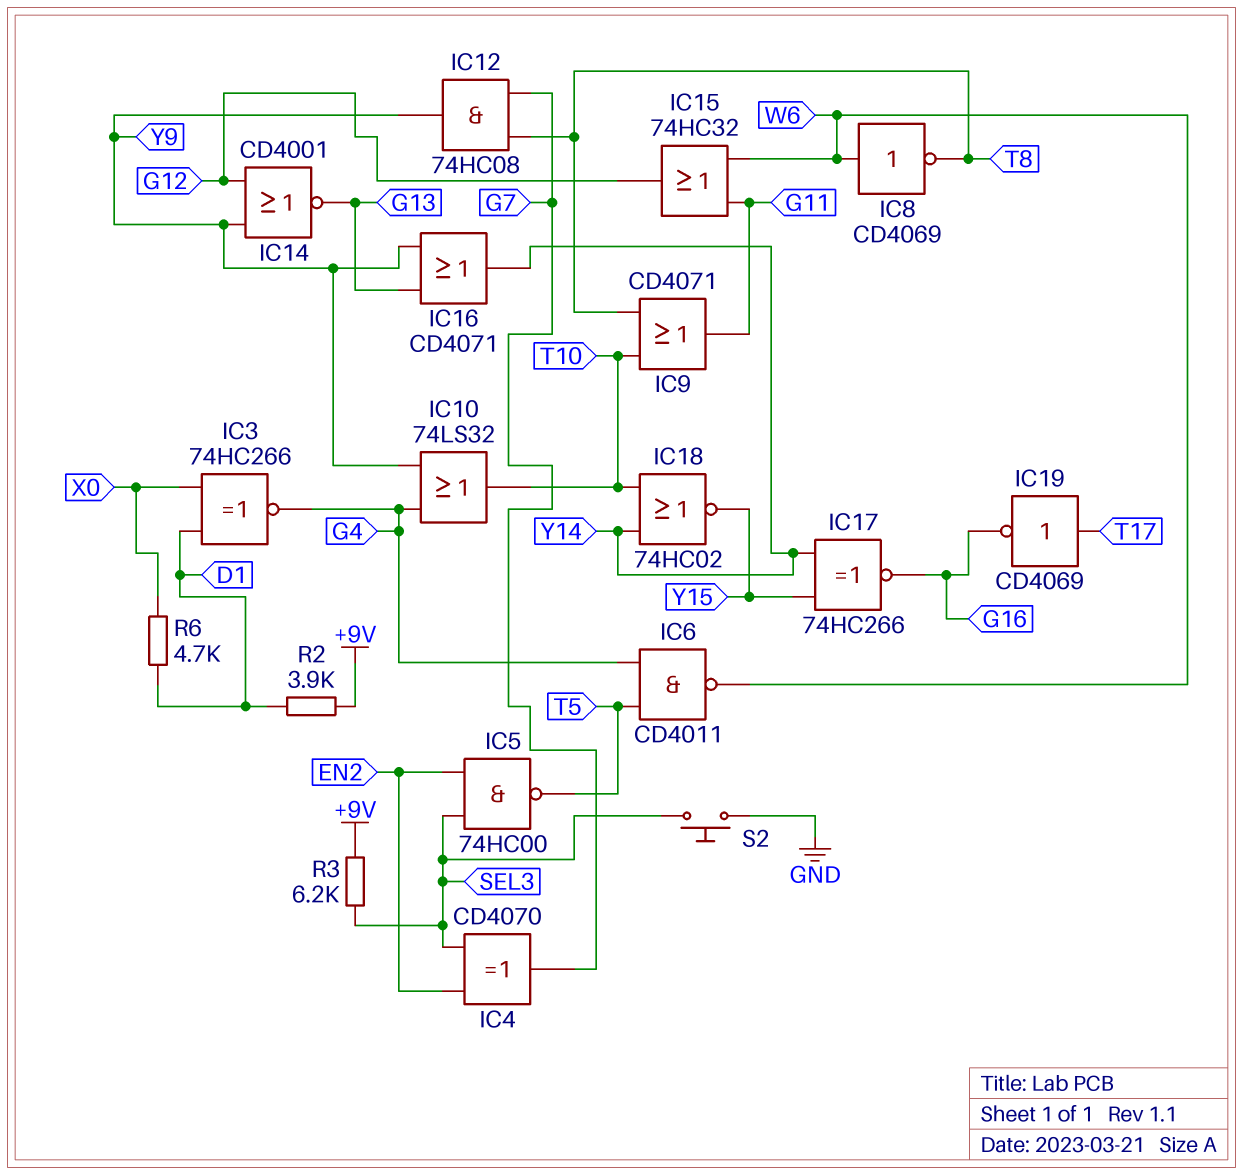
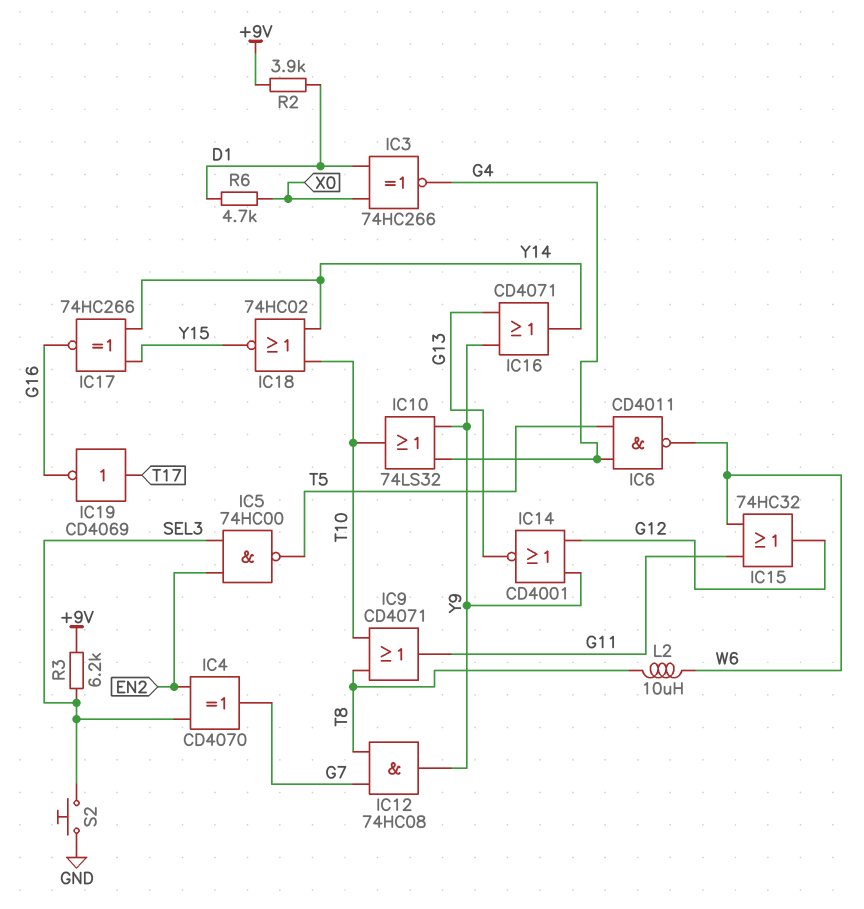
IC8: NOT CD4069 (in W6, out T8) -> none
L2: none -> 10uH (T8, W6)

